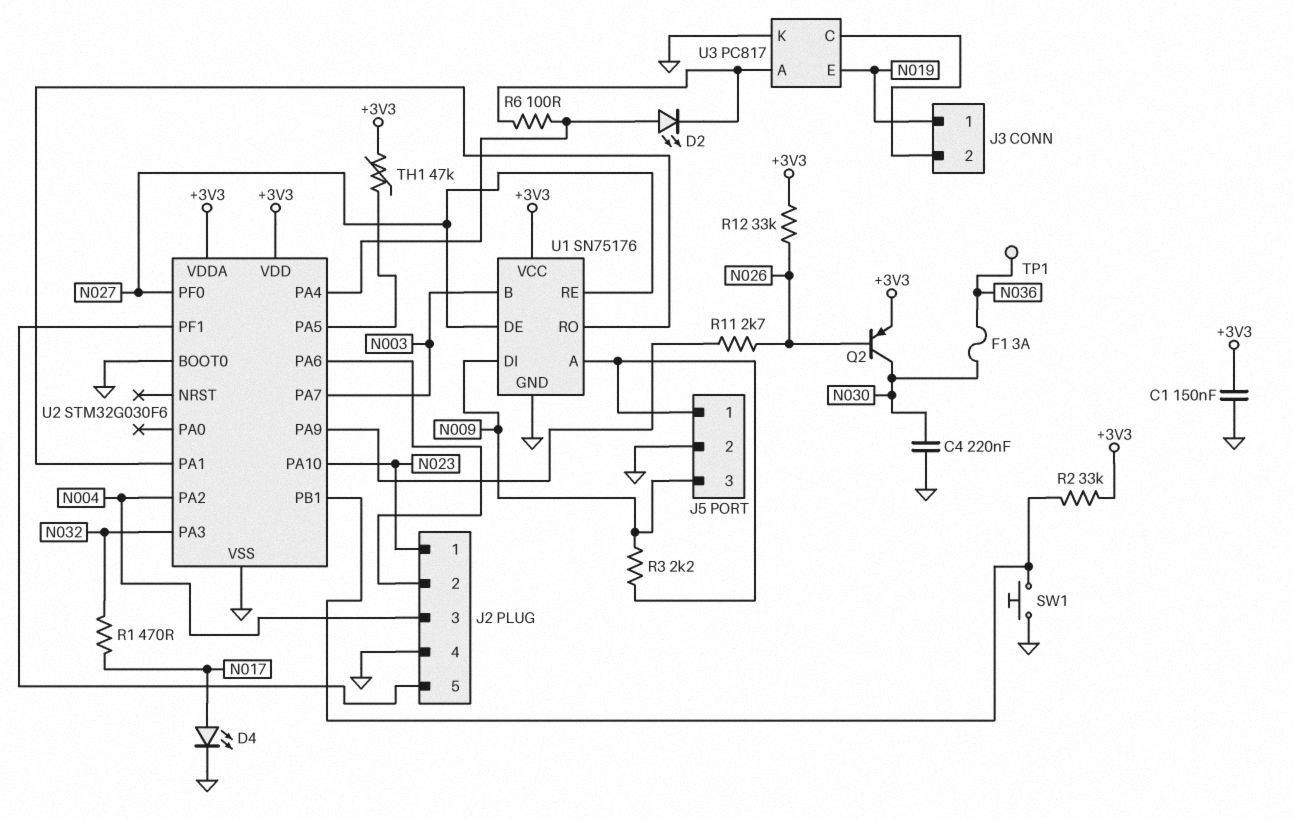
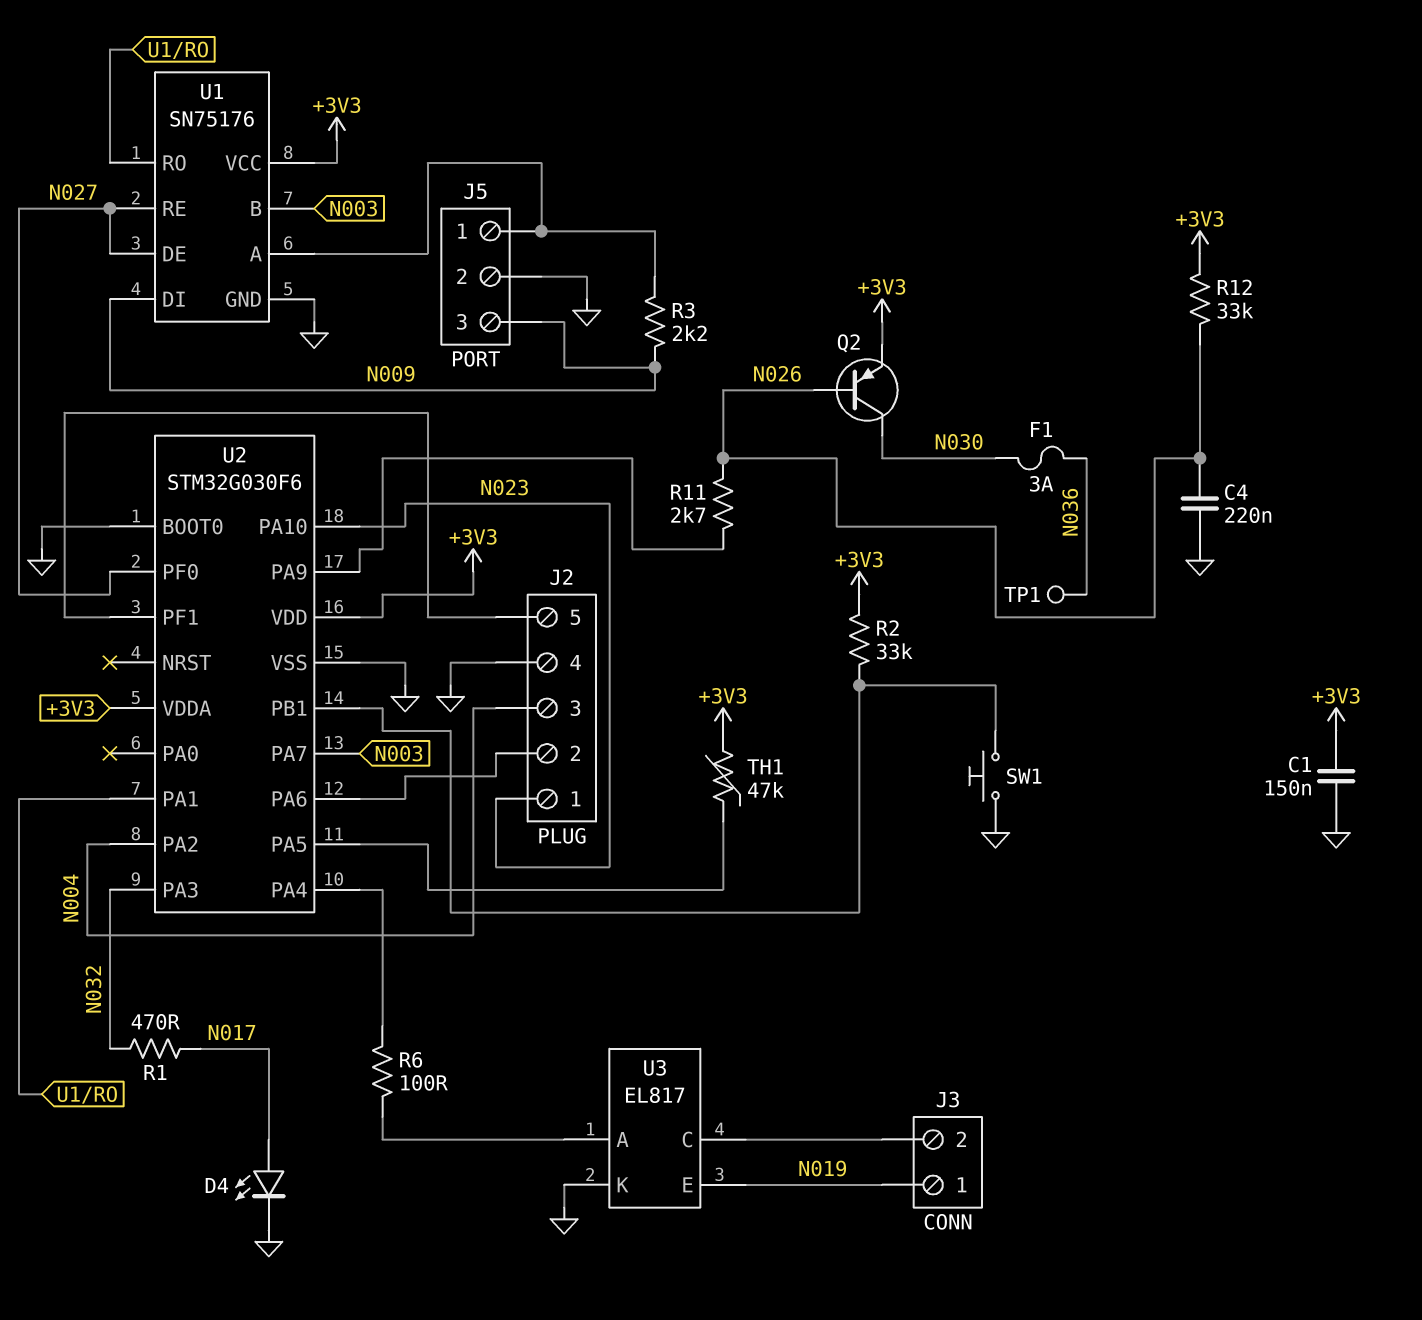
C4: 220nF (GND, N030) -> 220nF (GND, N026)
D2: LED (A U2/PA4, K U3/A) -> none
U3: PC817 -> EL817

